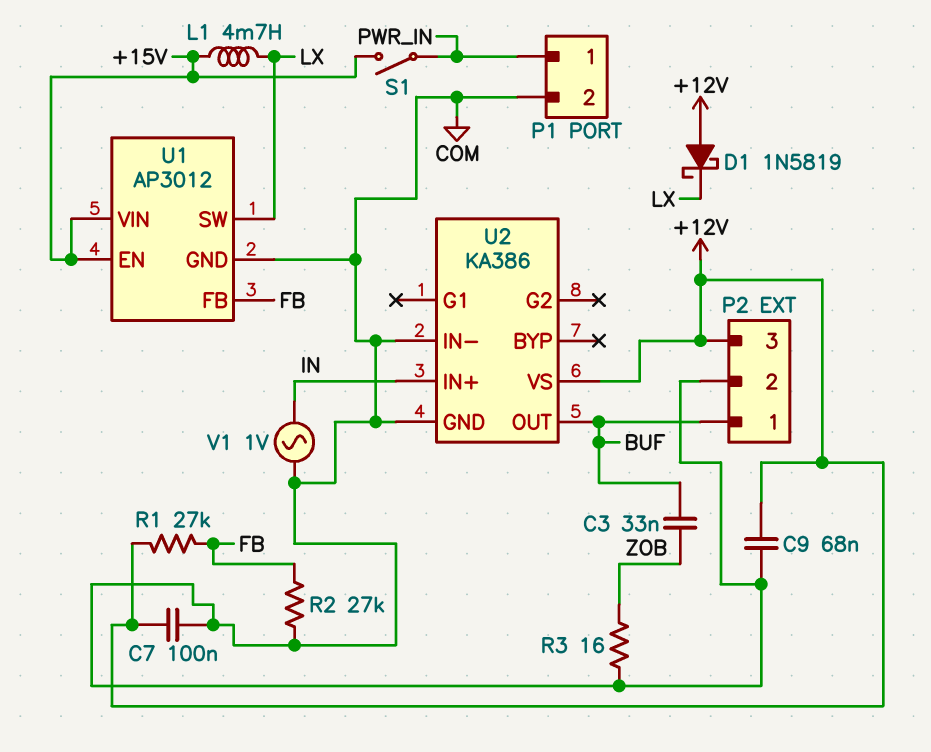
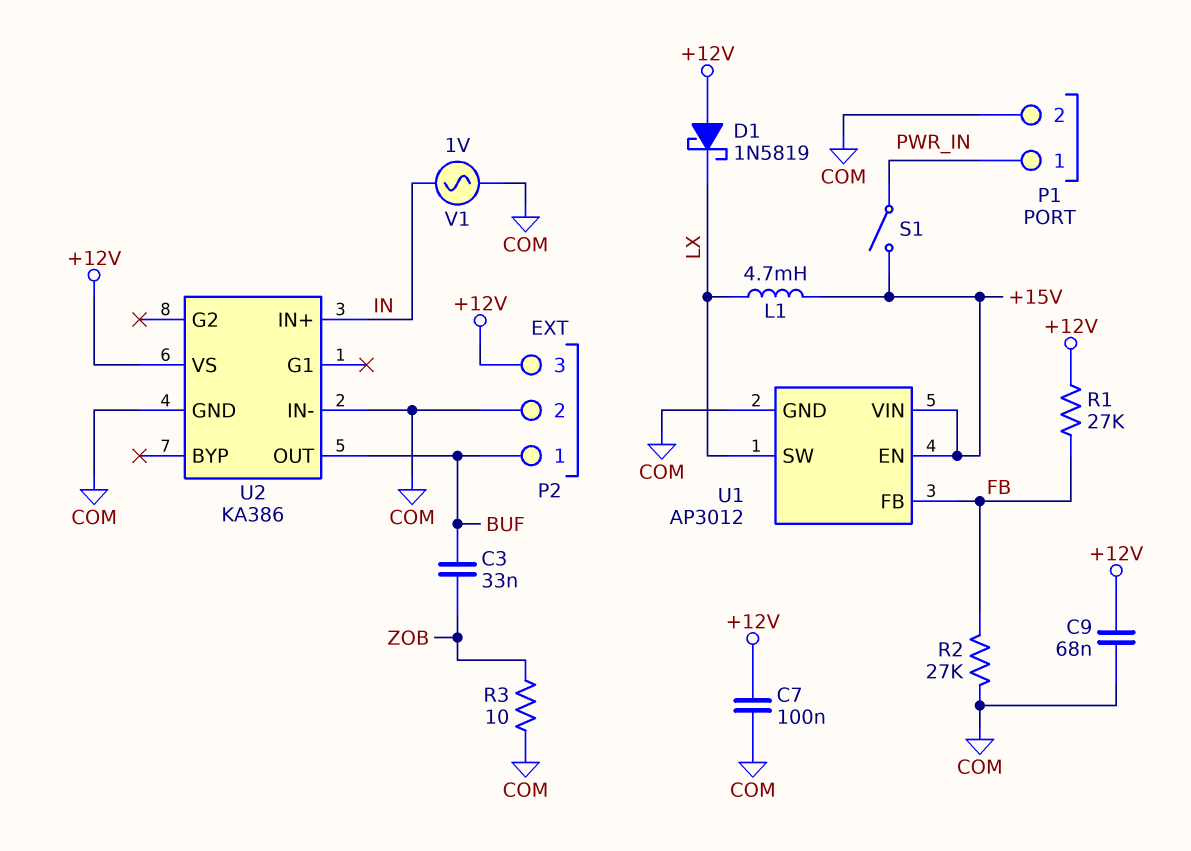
R3: 16 (COM, ZOB) -> 10 (COM, ZOB)

